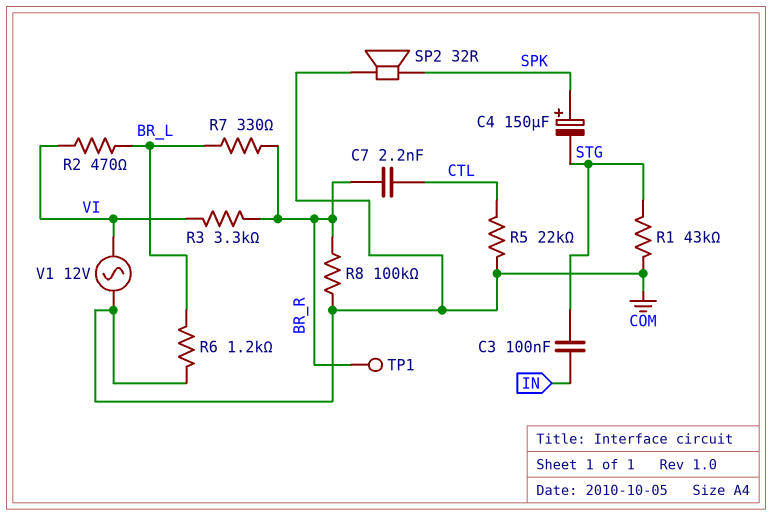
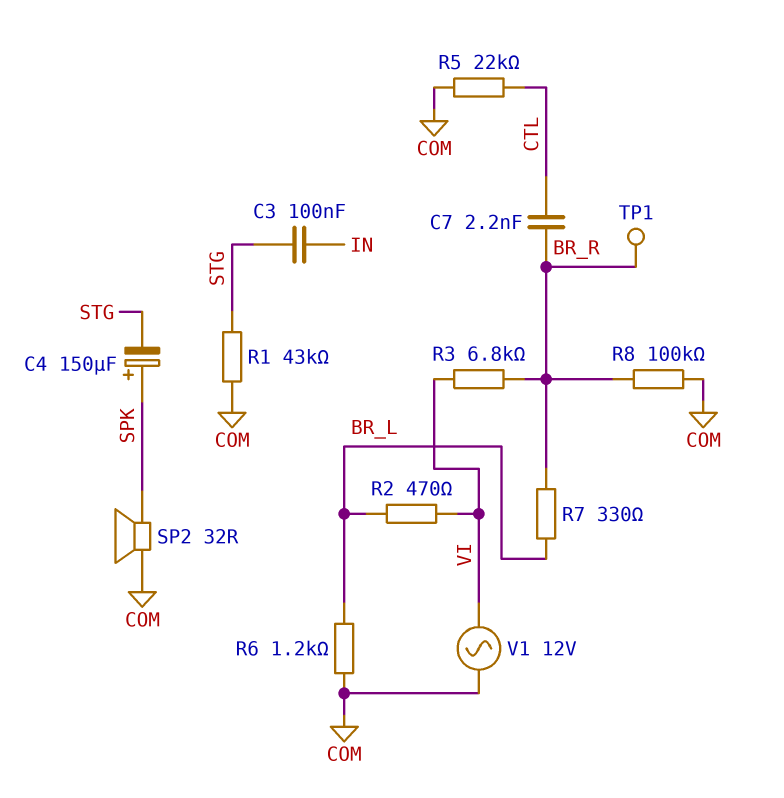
R3: 3.3k (BR_R, VI) -> 6.8k (BR_R, VI)

